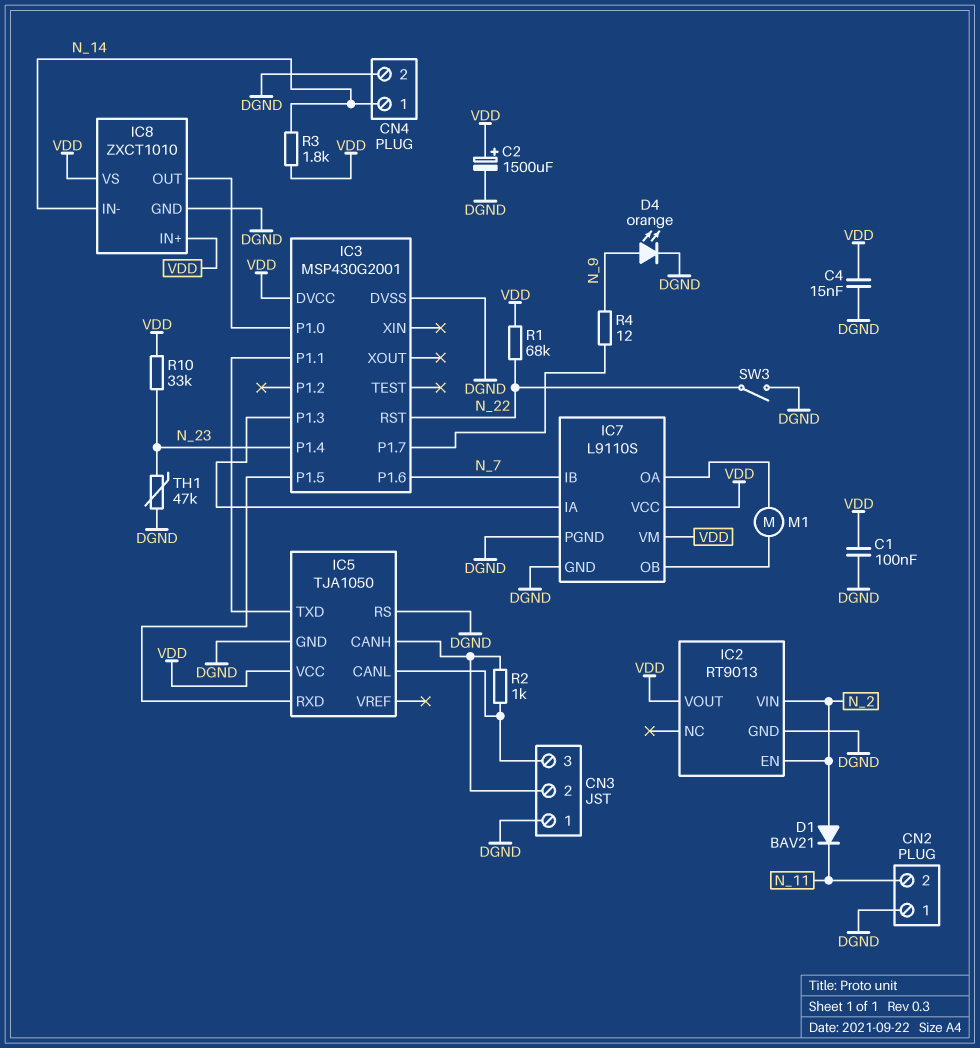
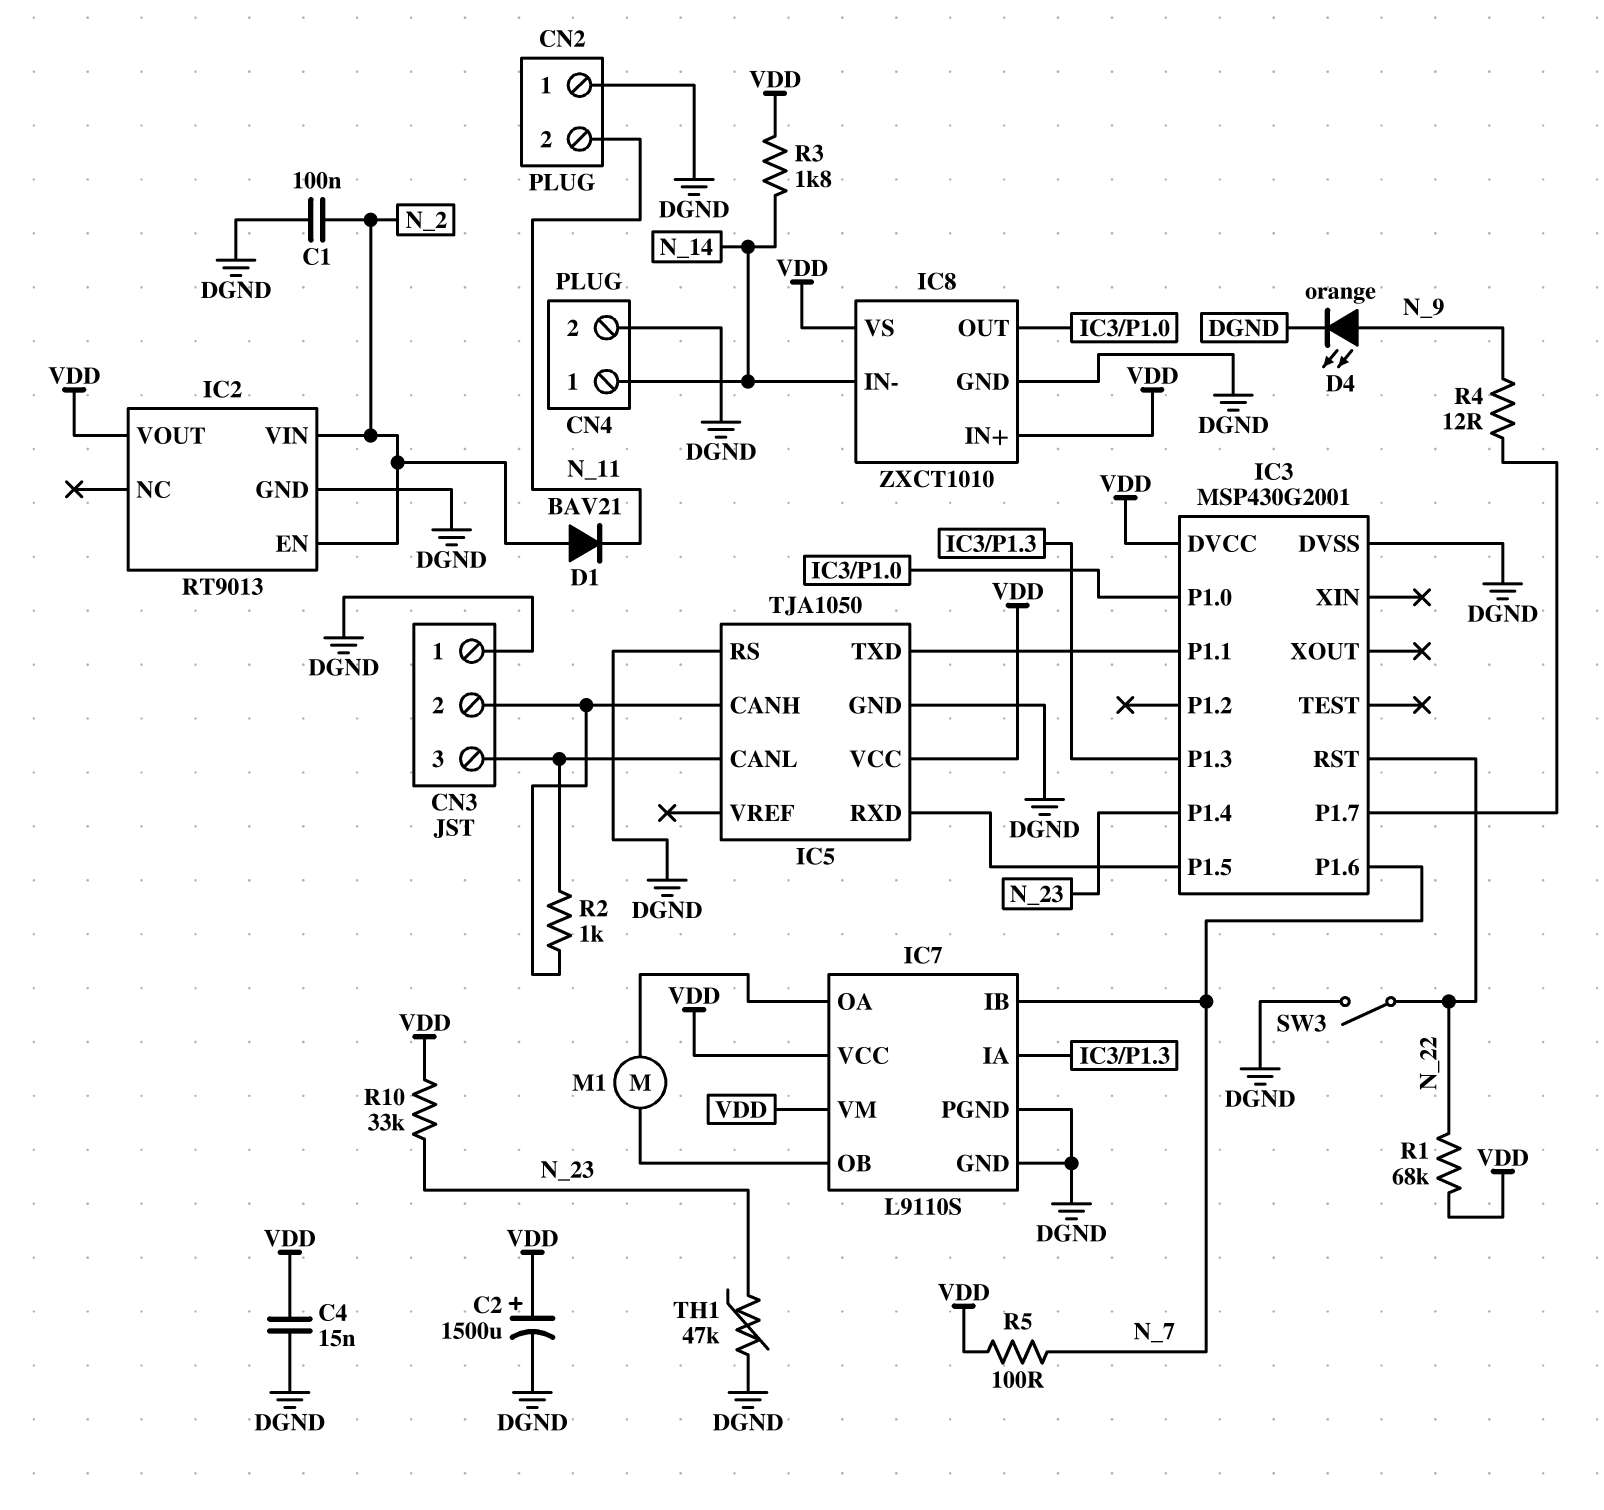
C1: 100nF (DGND, VDD) -> 100nF (DGND, N_2)
R5: none -> 100 (N_7, VDD)

